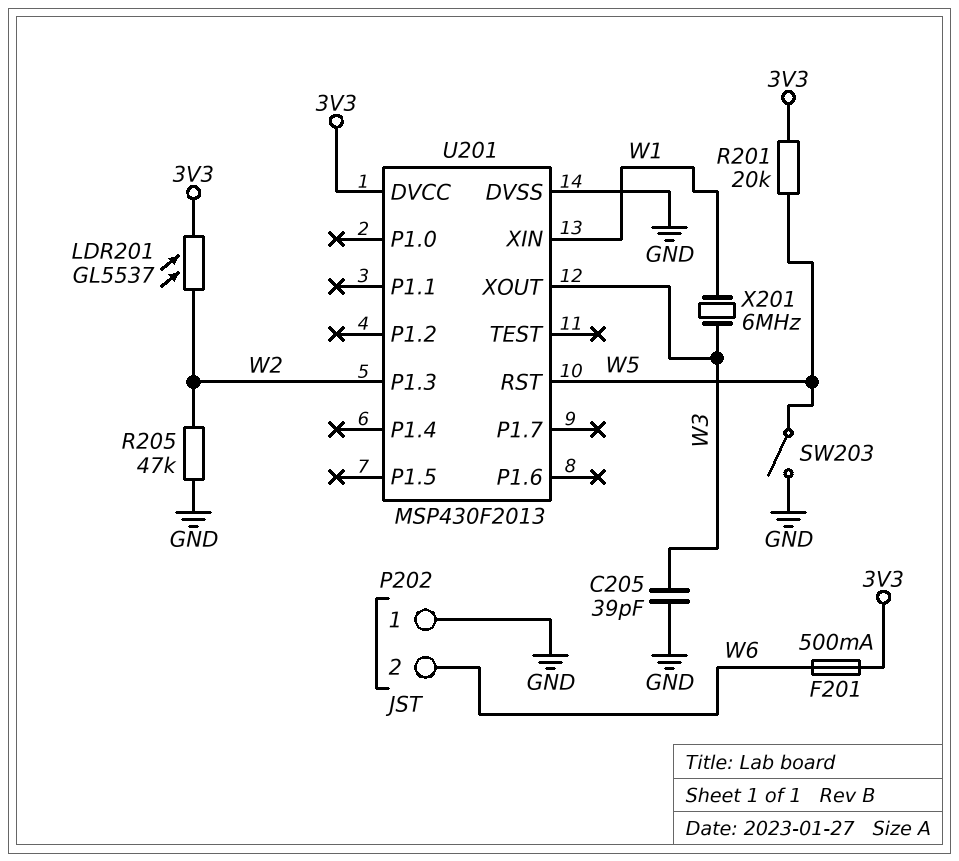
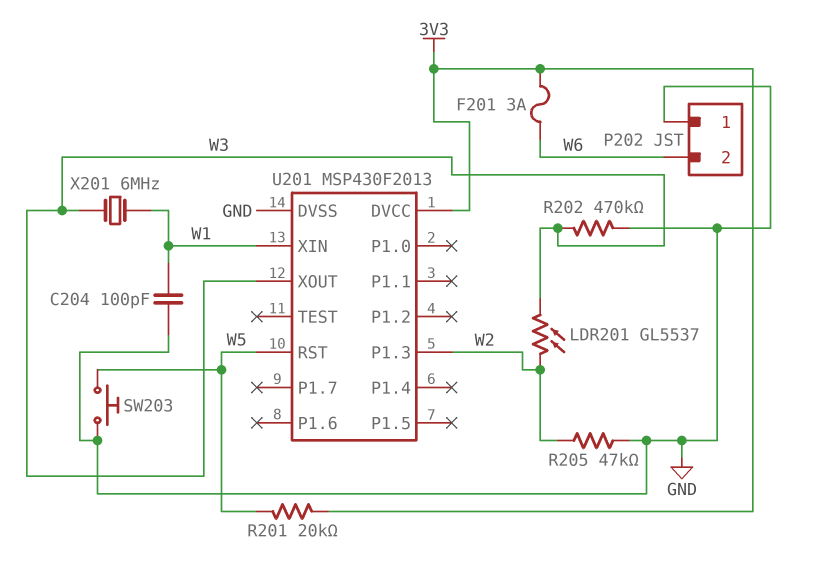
C204: none -> 100pF (GND, W1)
C205: 39pF (GND, W3) -> none
F201: 500mA (3V3, W6) -> 3A (3V3, W6)
LDR201: GL5537 (3V3, W2) -> GL5537 (W2, W3)
R202: none -> 470k (GND, W3)
SW203: switch (GND, W5) -> button (GND, W5)

